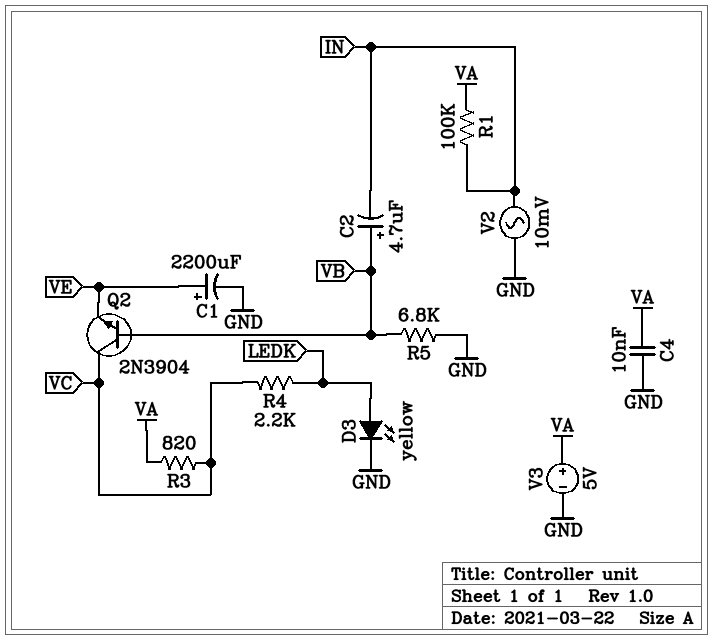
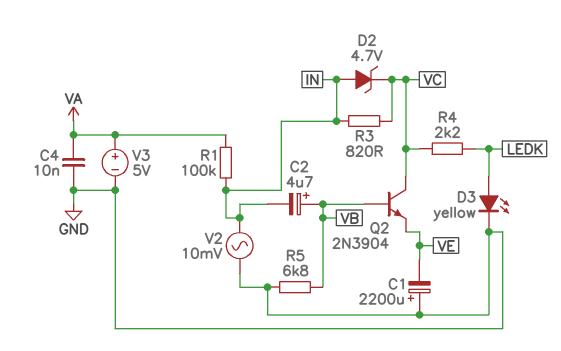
C1: 2200uF (plus VE, minus GND) -> 2200uF (plus GND, minus VE)
D2: none -> zener 4.7V (A IN, K VC)
R3: 820 (VA, VC) -> 820 (IN, VC)

